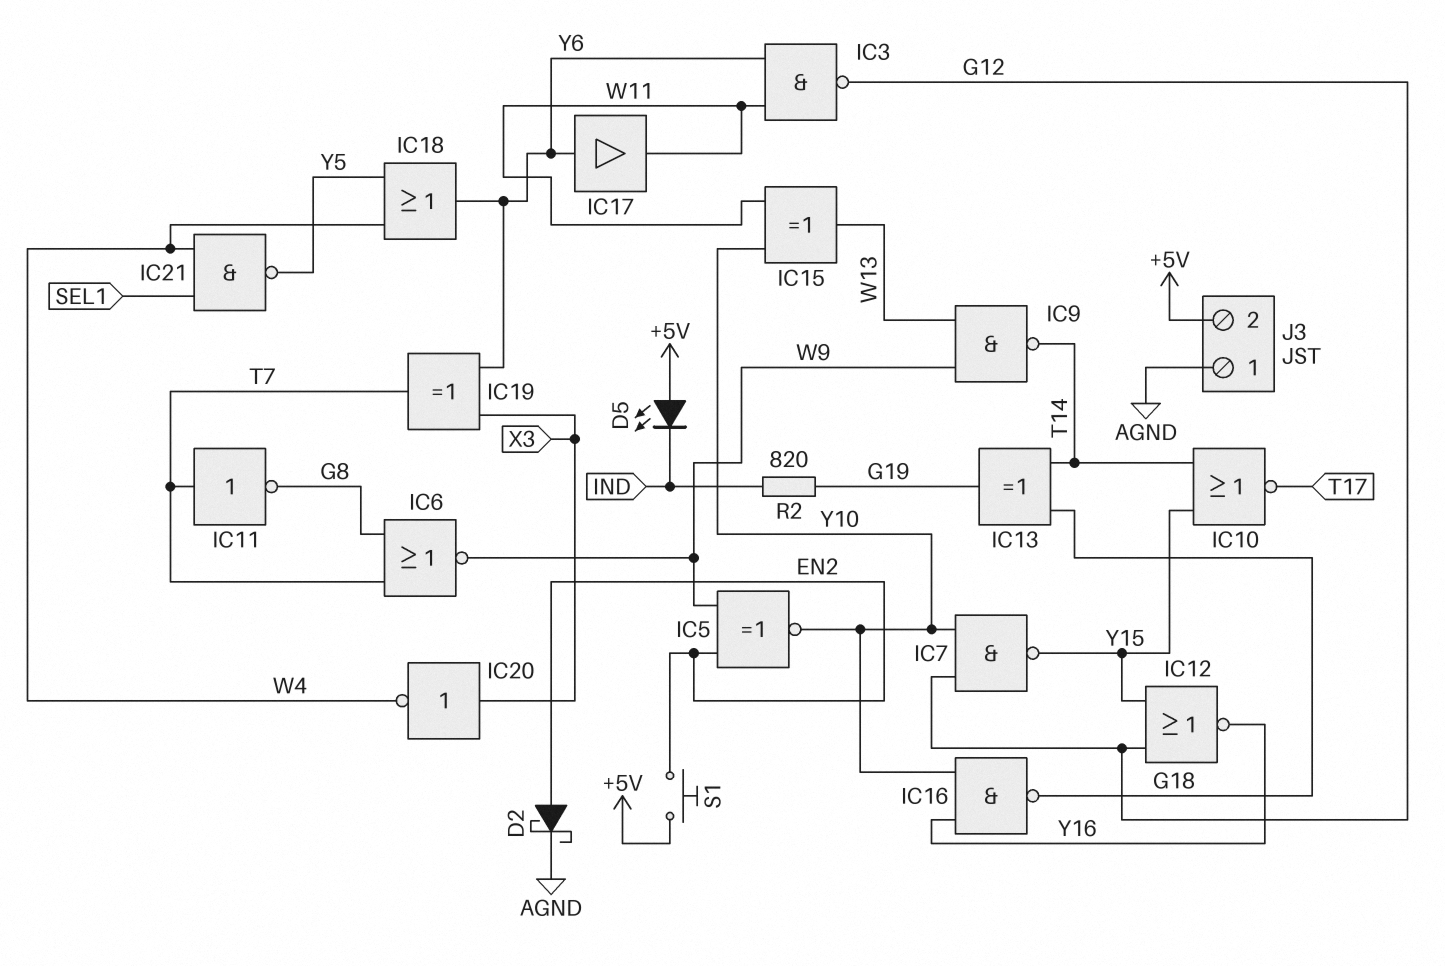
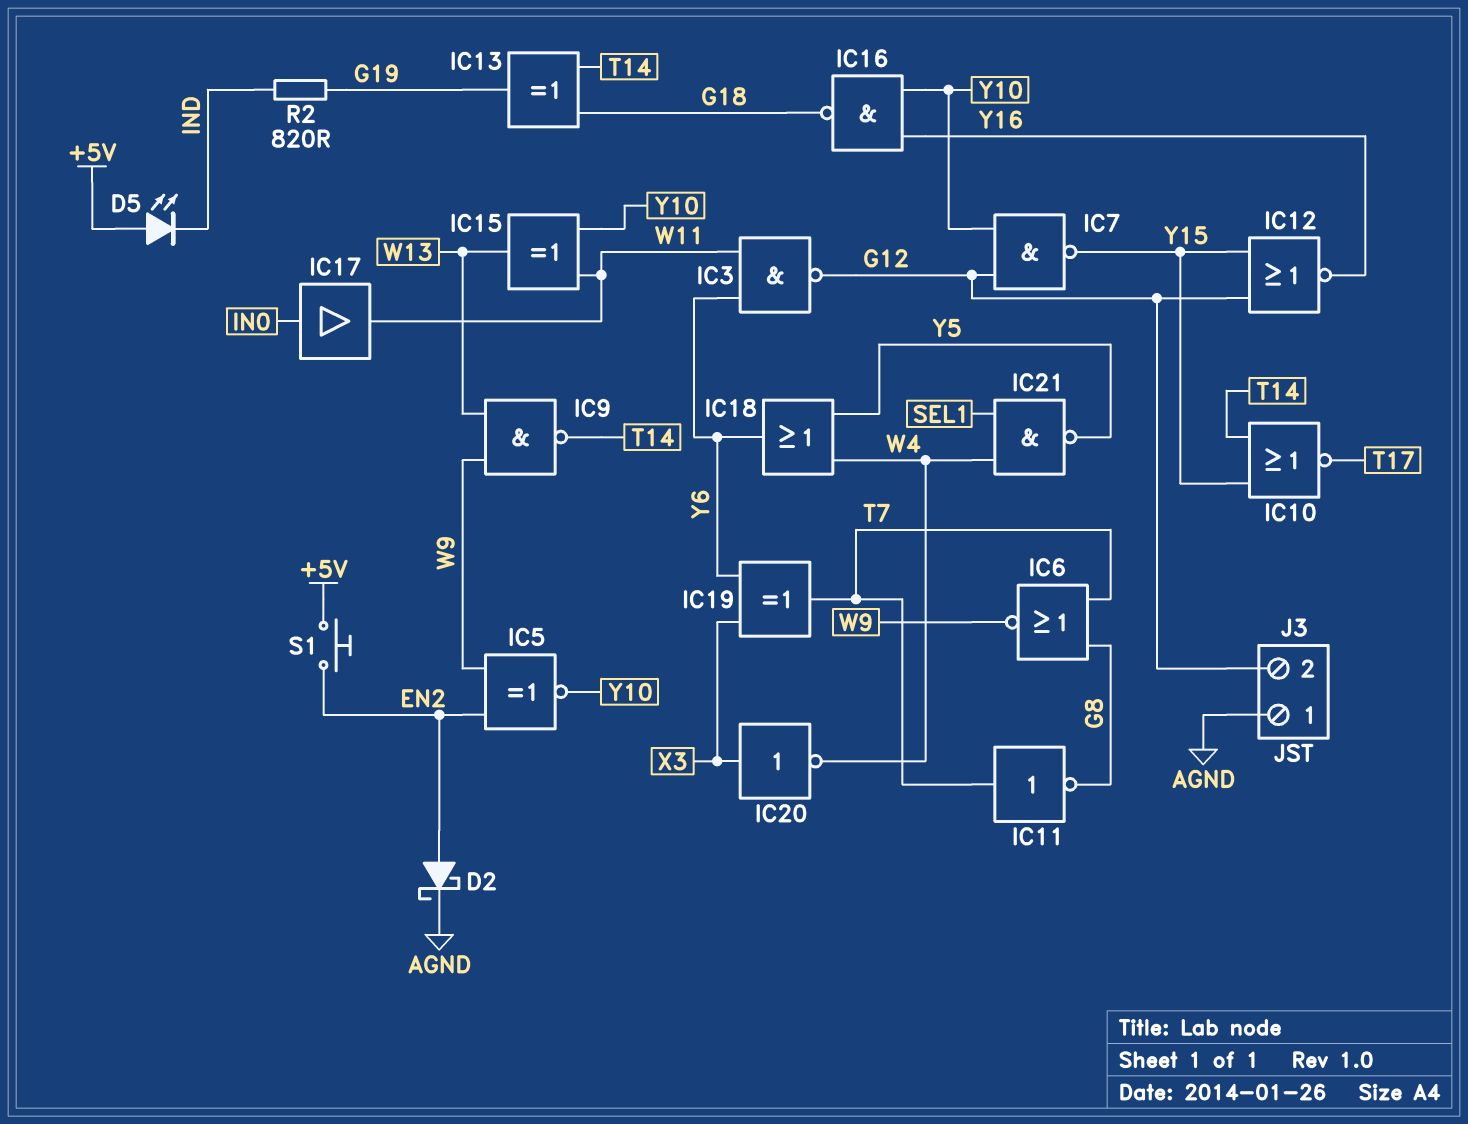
IC17: buffer (in Y6, out W11) -> buffer (in IN0, out W11)
J3 pin 2: +5V -> G12

